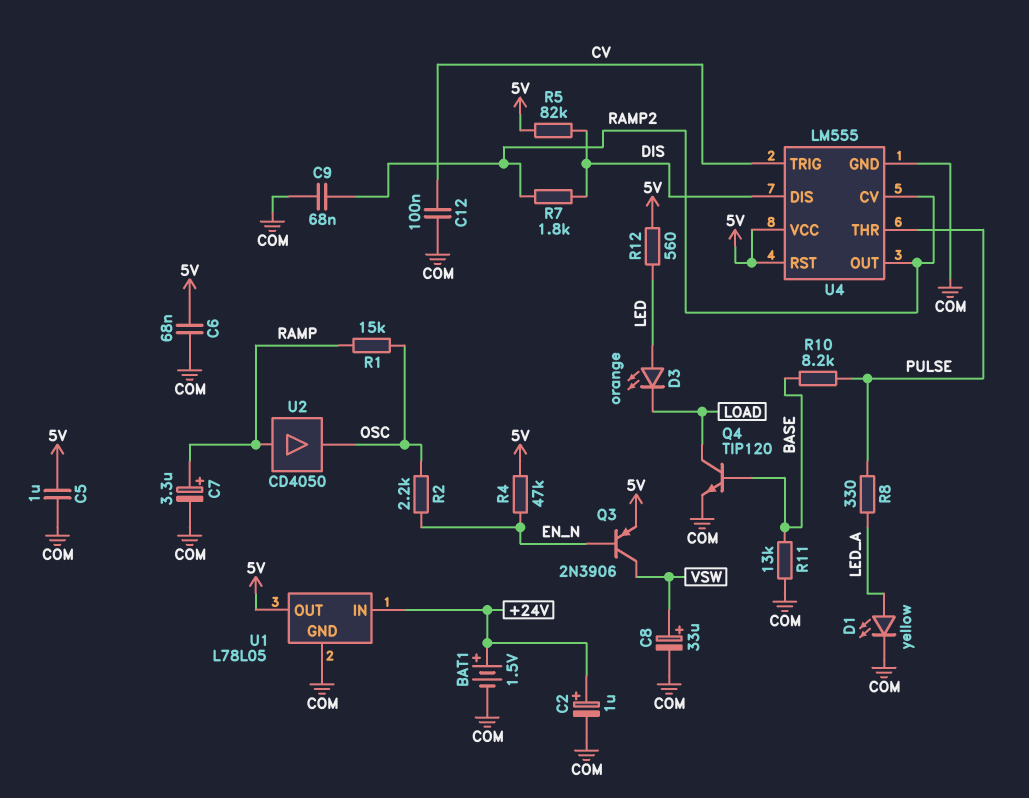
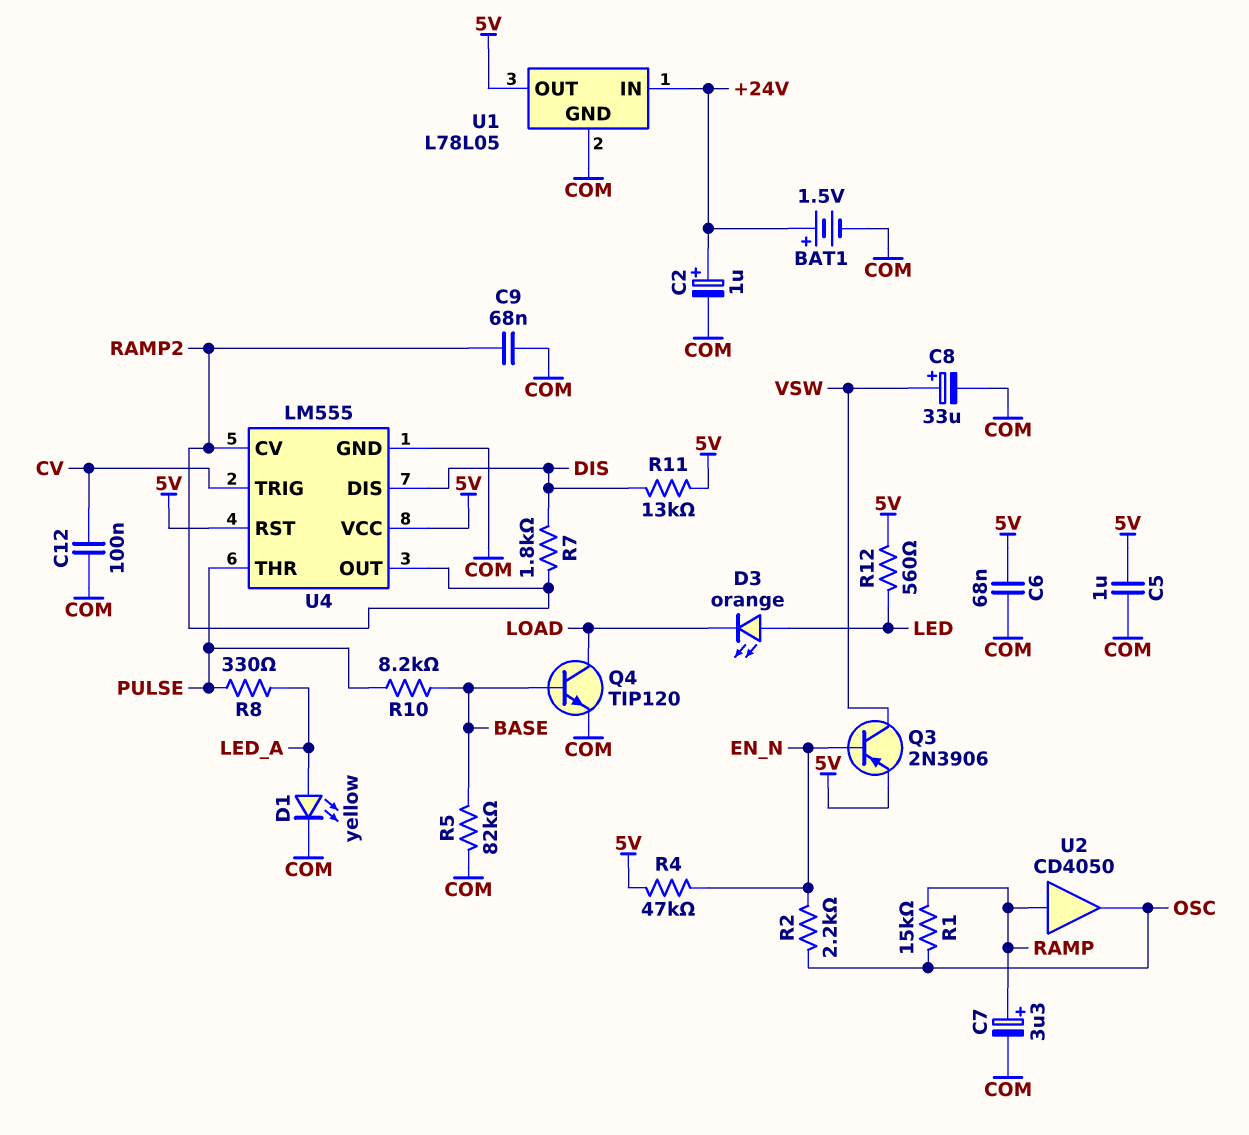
R5: 82k (5V, DIS) -> 82k (BASE, COM)
R11: 13k (BASE, COM) -> 13k (5V, DIS)

